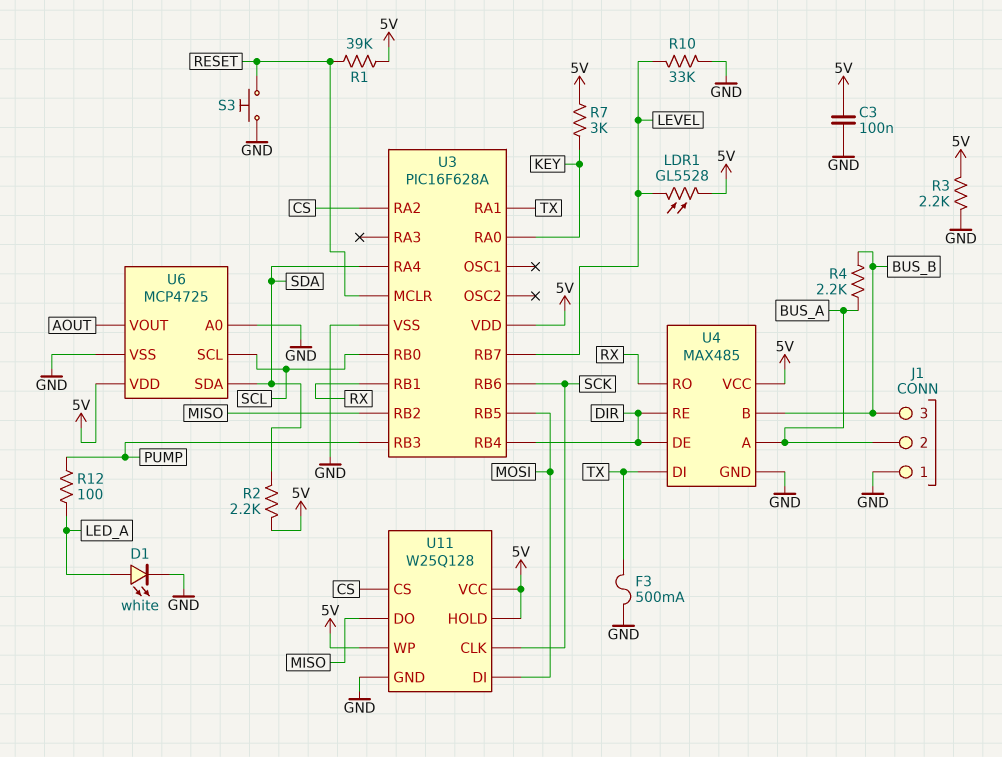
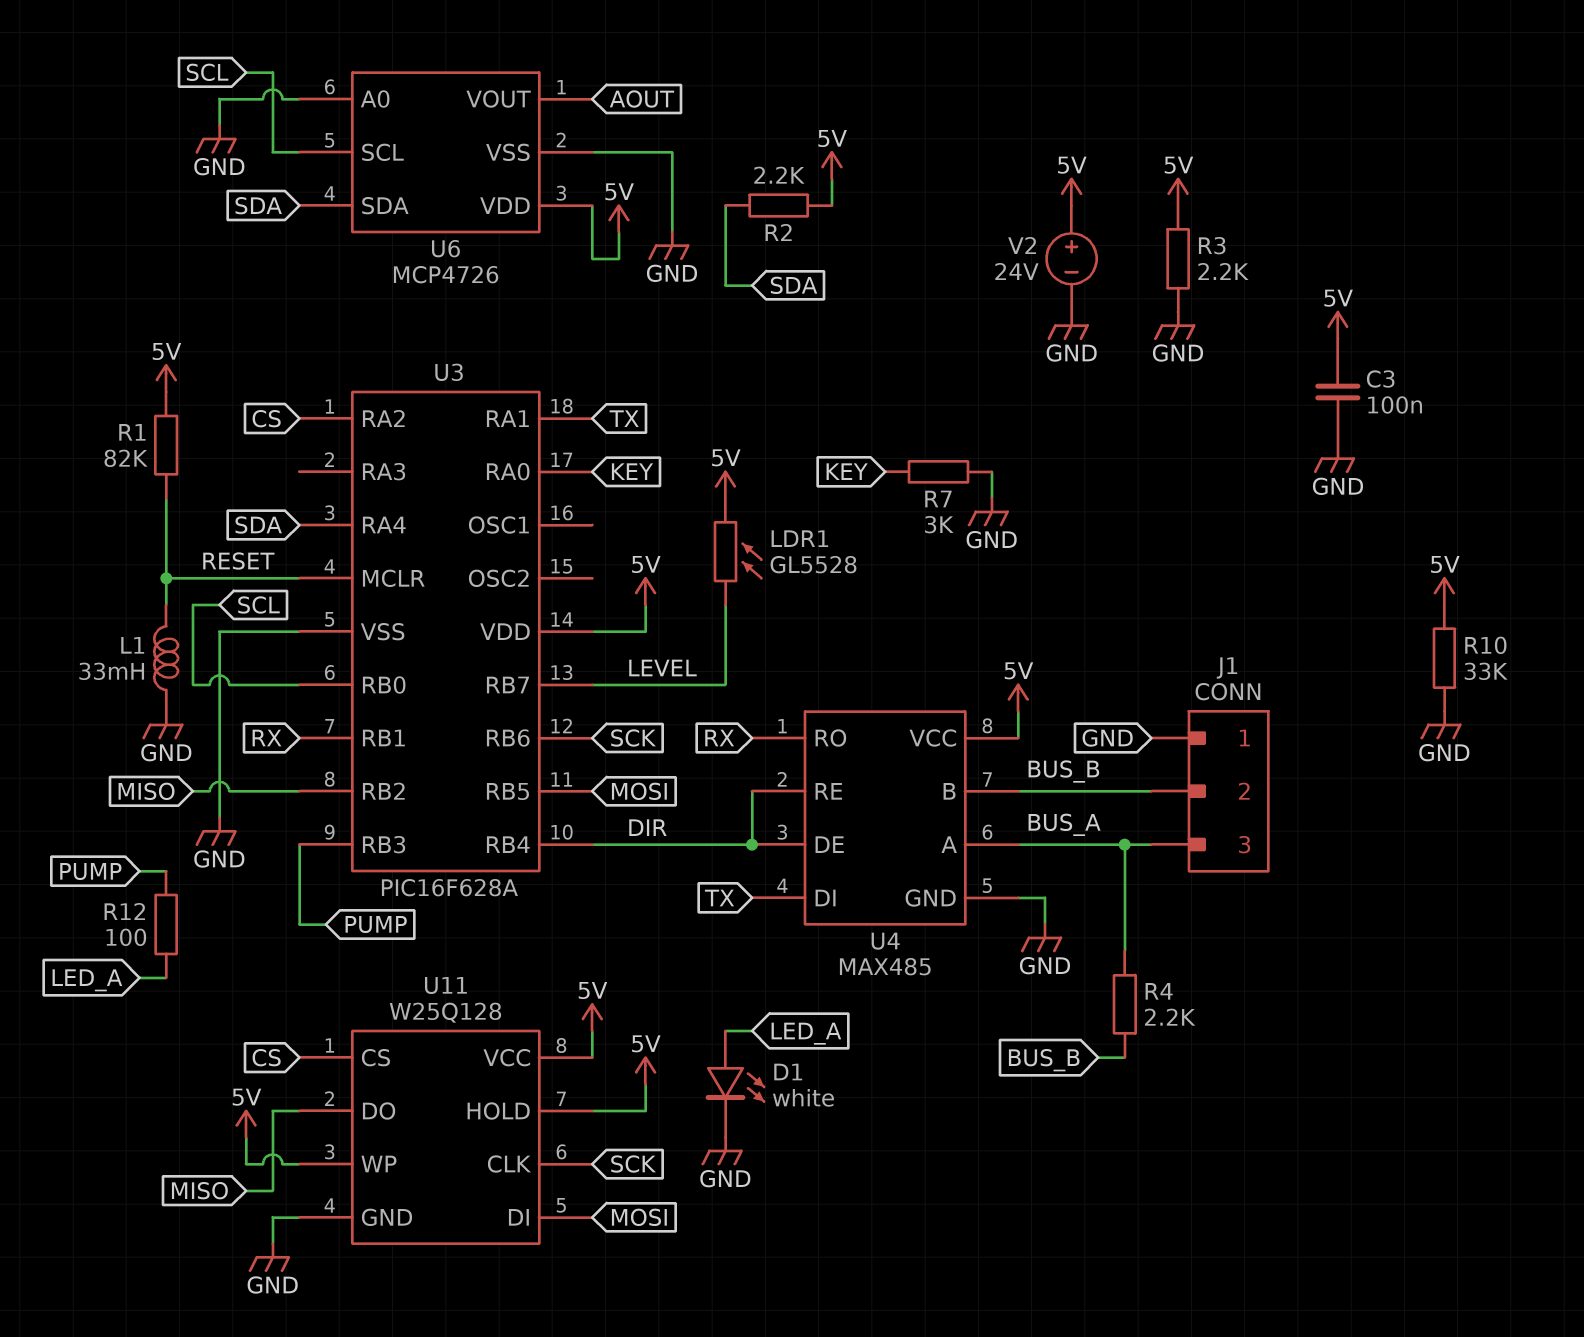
F3: 500mA (GND, TX) -> none
J1 pin 2: BUS_A -> BUS_B
J1 pin 3: BUS_B -> BUS_A
L1: none -> 33mH (GND, RESET)
R1: 39k (5V, RESET) -> 82k (5V, RESET)
R7: 3k (5V, KEY) -> 3k (GND, KEY)
R10: 33k (GND, LEVEL) -> 33k (5V, GND)
S3: button (GND, RESET) -> none
U6: MCP4725 -> MCP4726
V2: none -> 24V (plus 5V, minus GND)

